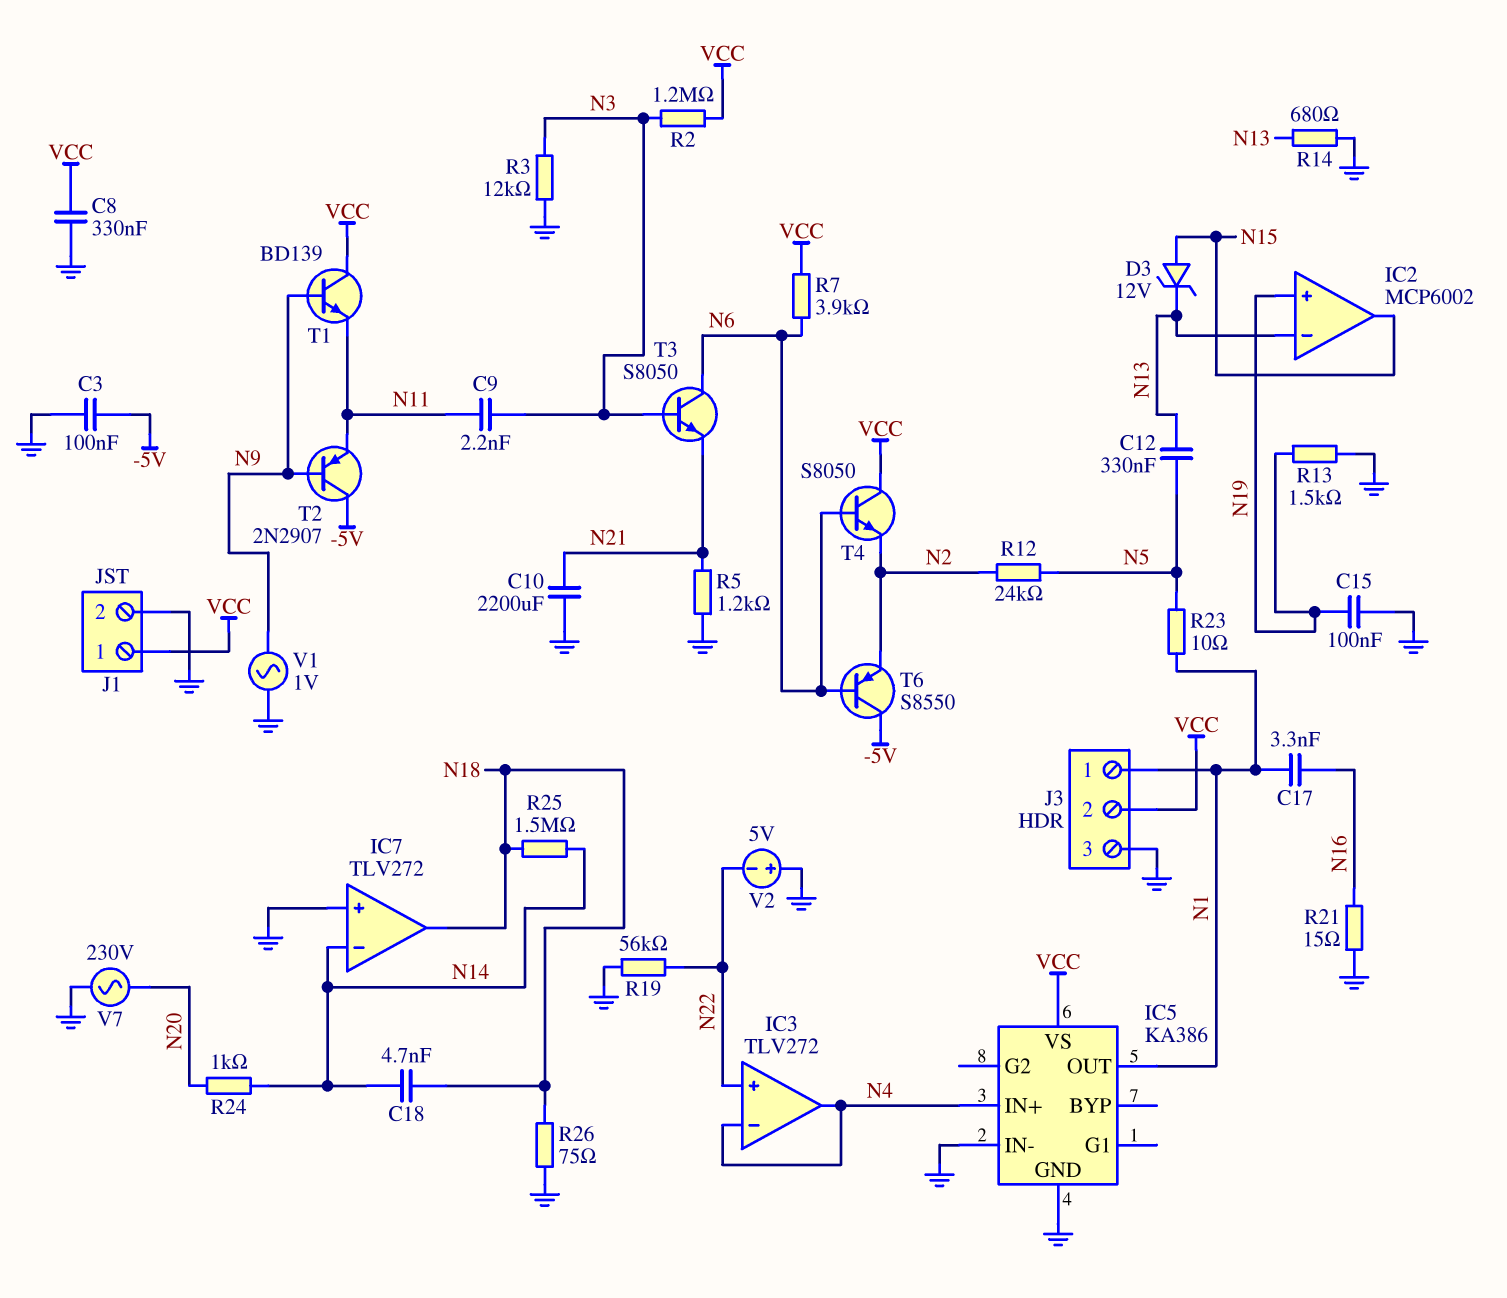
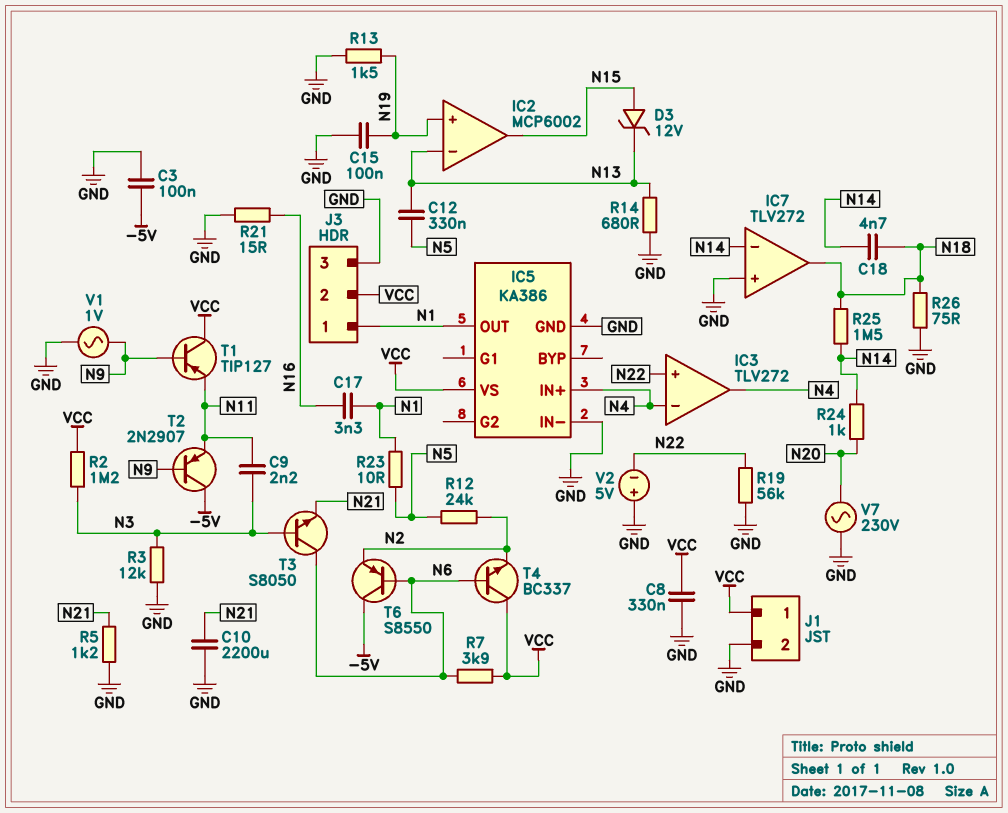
T1: NPN BD139 (B N9, C VCC, E N11) -> PNP TIP127 (B N9, C VCC, E N11)
T4: NPN S8050 (B N6, C VCC, E N2) -> NPN BC337 (B N6, C VCC, E N2)

